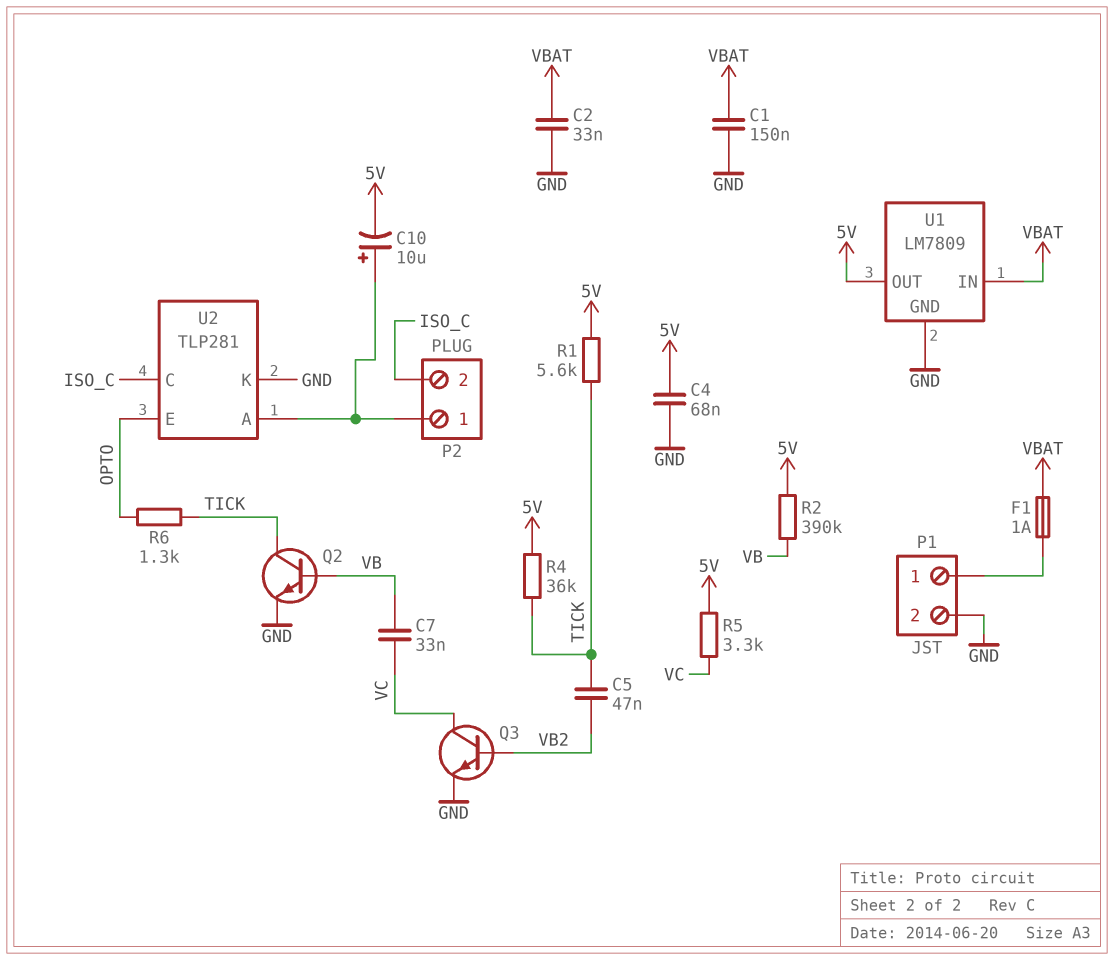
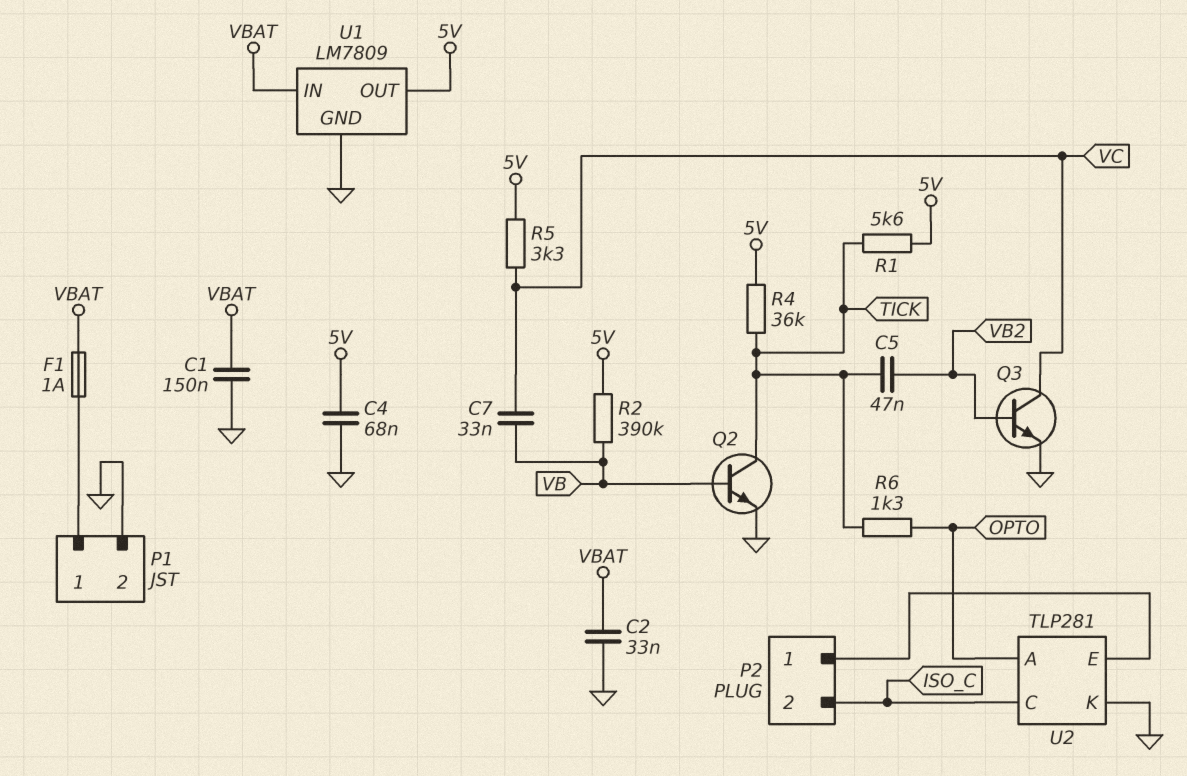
C10: 10uF (plus P2/1, minus 5V) -> none
U2 pin A: P2/1 -> OPTO
U2 pin E: OPTO -> P2/1

